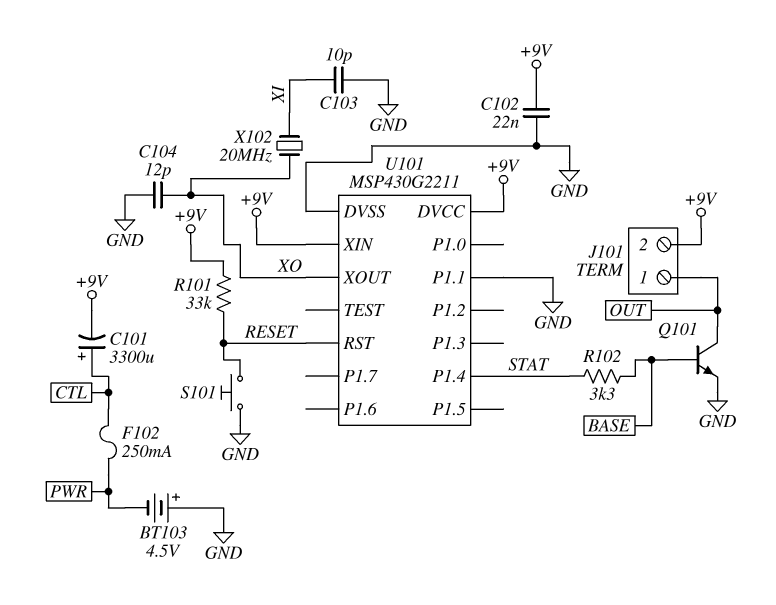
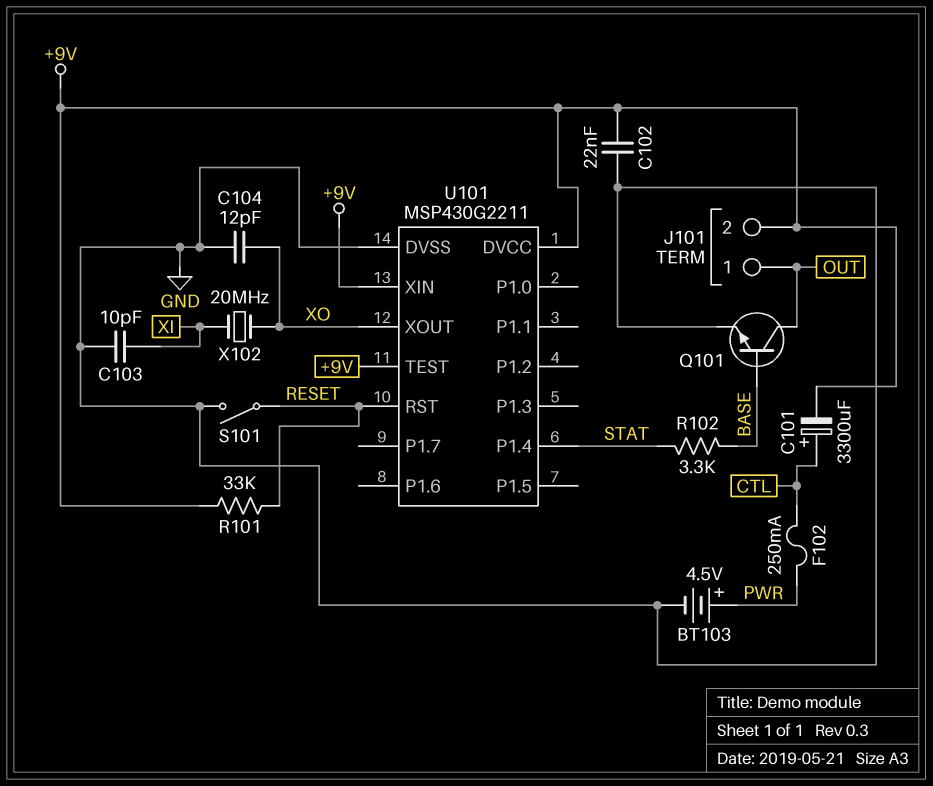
BT103: 4.5V (plus GND, minus PWR) -> 4.5V (plus PWR, minus GND)
S101: button (GND, RESET) -> switch (GND, RESET)
U101 pin P1.1: GND -> none
U101 pin TEST: none -> +9V

